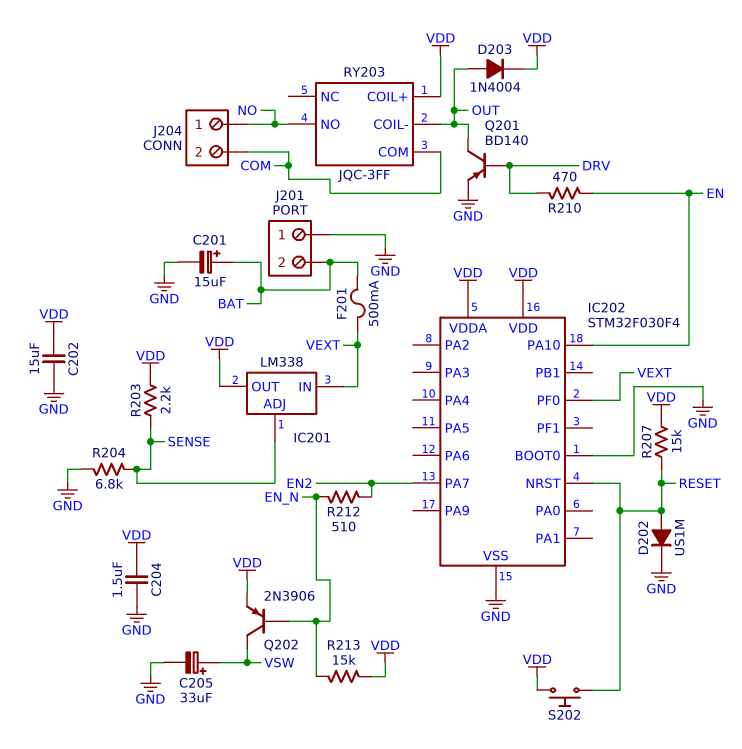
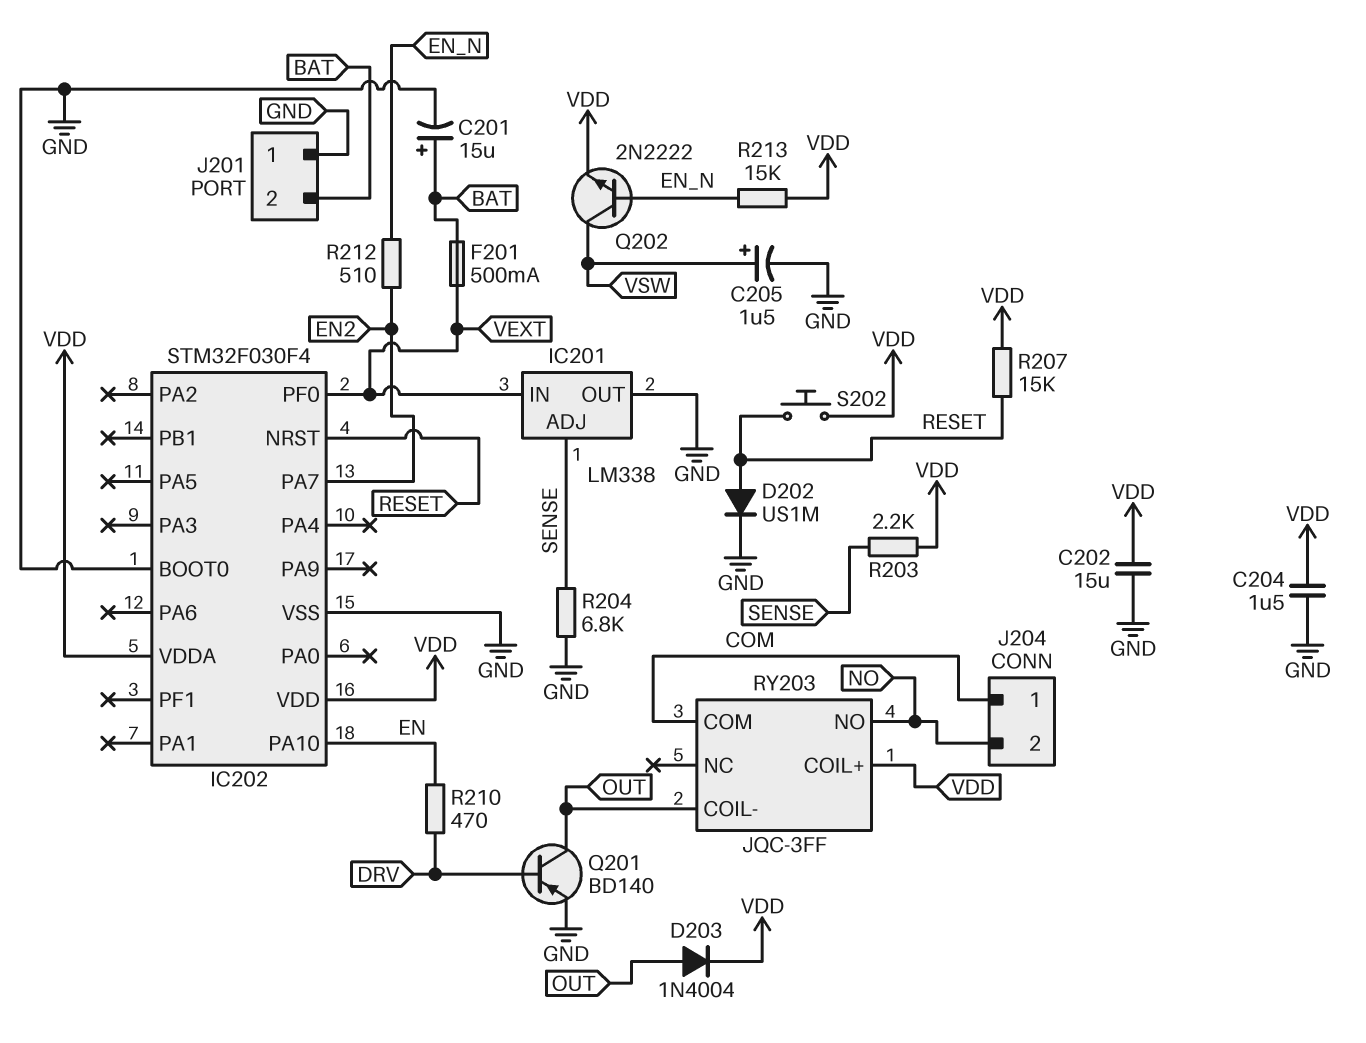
C205: 33uF (plus VSW, minus GND) -> 1.5uF (plus VSW, minus GND)
IC201 pin OUT: VDD -> GND
J204 pin 1: NO -> COM
J204 pin 2: COM -> NO
Q202: PNP 2N3906 (B EN_N, C VSW, E VDD) -> NPN 2N2222 (B EN_N, C VSW, E VDD)

